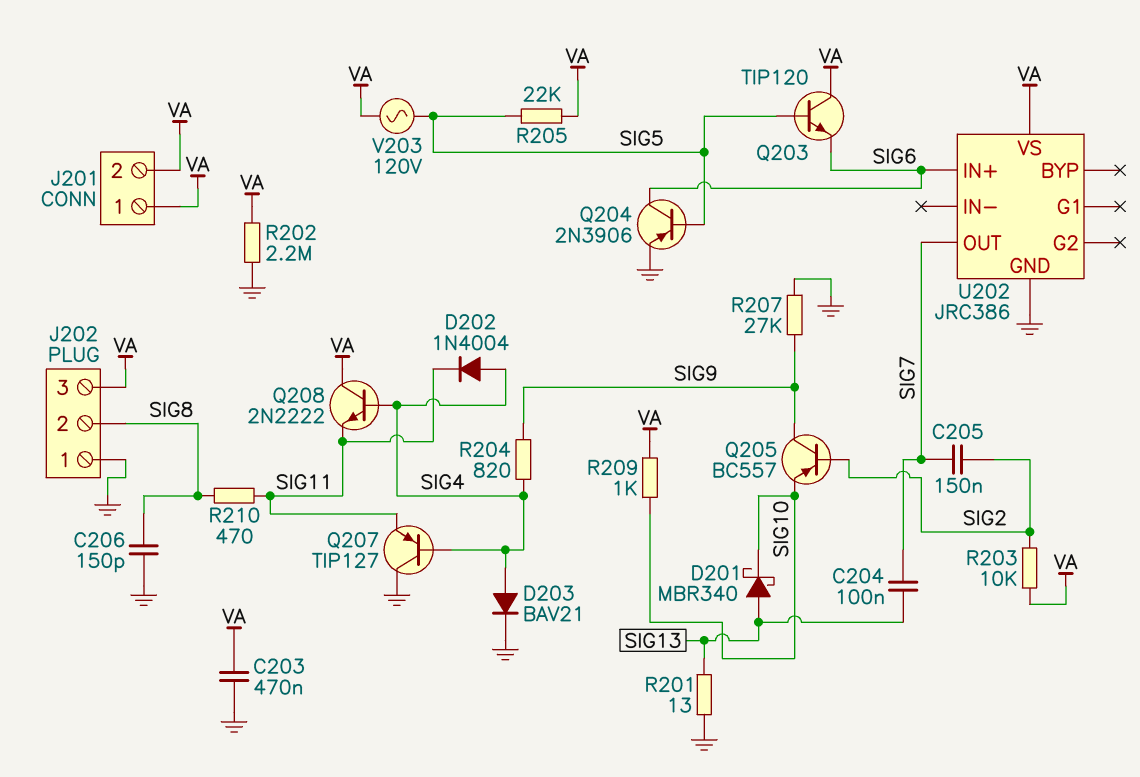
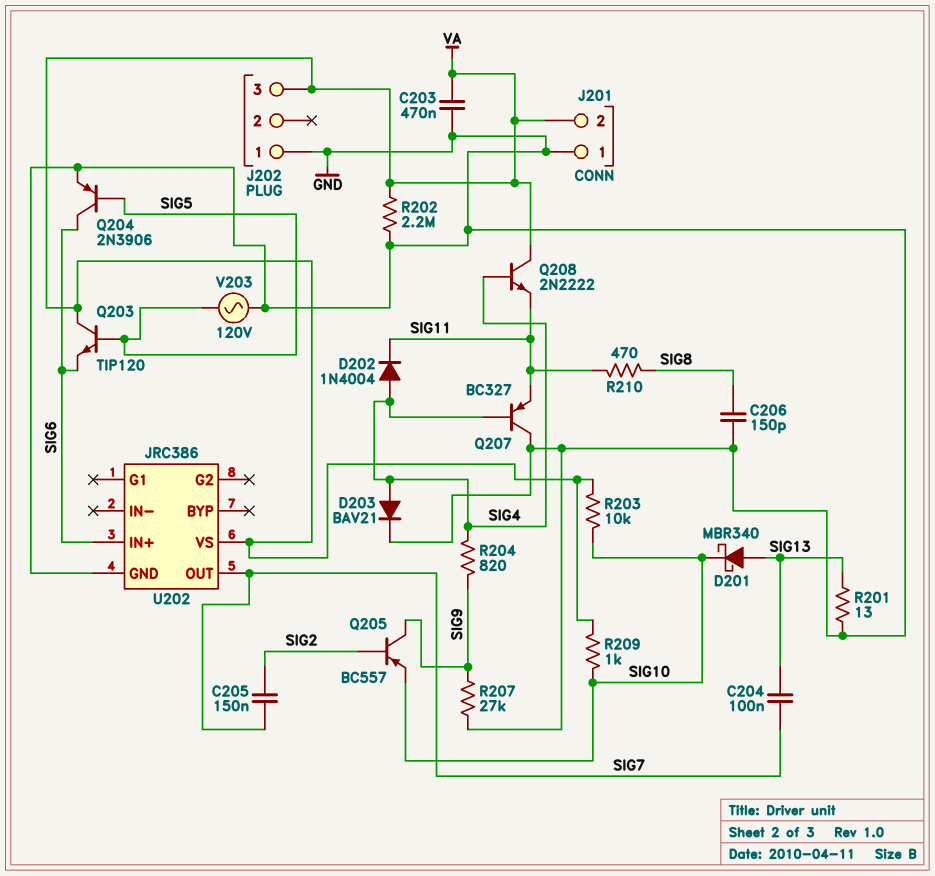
J201 pin 1: VA -> GND
J202 pin 2: SIG8 -> none
Q207: PNP TIP127 (B SIG4, C GND, E SIG11) -> PNP BC327 (B SIG4, C GND, E SIG11)
R203: 10k (SIG2, VA) -> 10k (SIG10, VA)
R205: 22k (SIG5, VA) -> none
V203: AC 120V (SIG5, VA) -> AC 120V (GND, SIG5)

